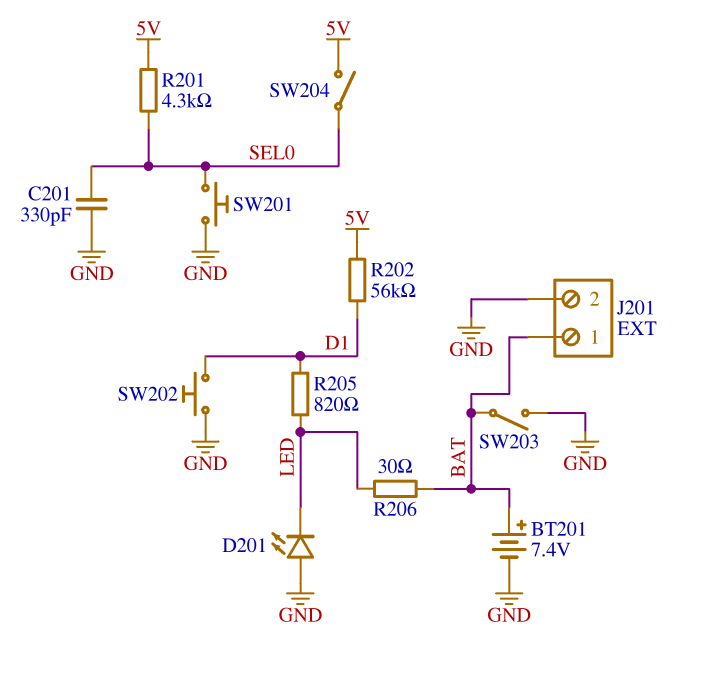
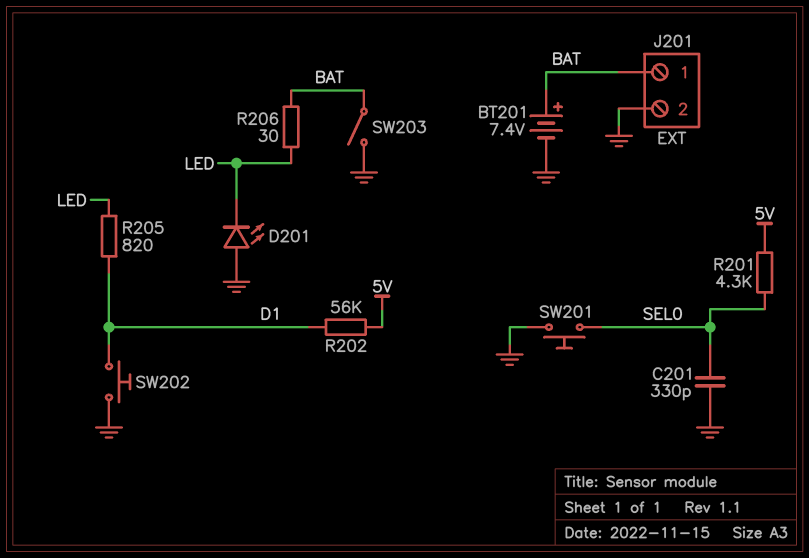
SW204: switch (5V, SEL0) -> none

